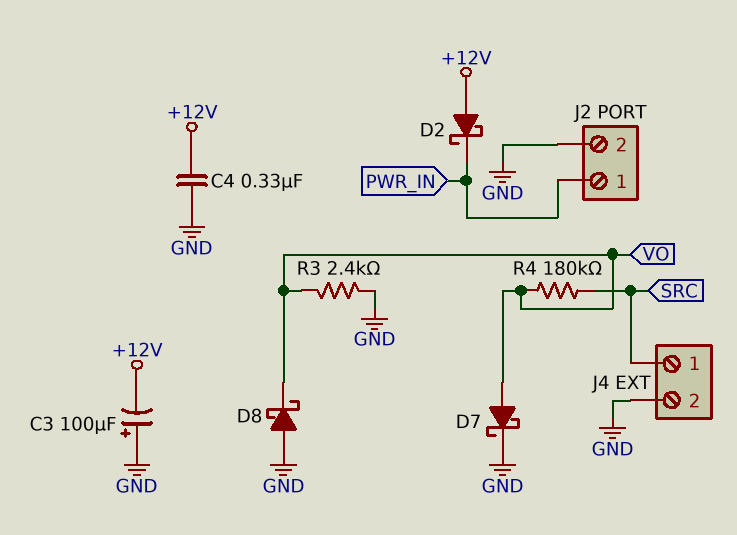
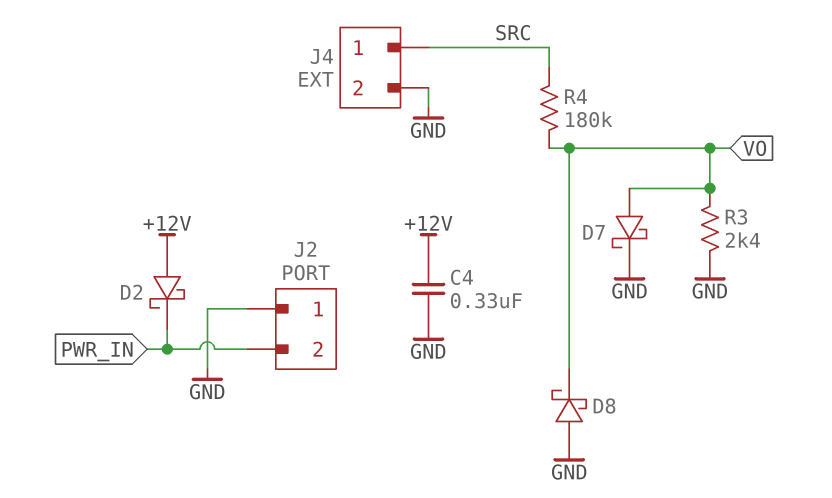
C3: 100uF (plus GND, minus +12V) -> none
J2 pin 1: PWR_IN -> GND
J2 pin 2: GND -> PWR_IN

